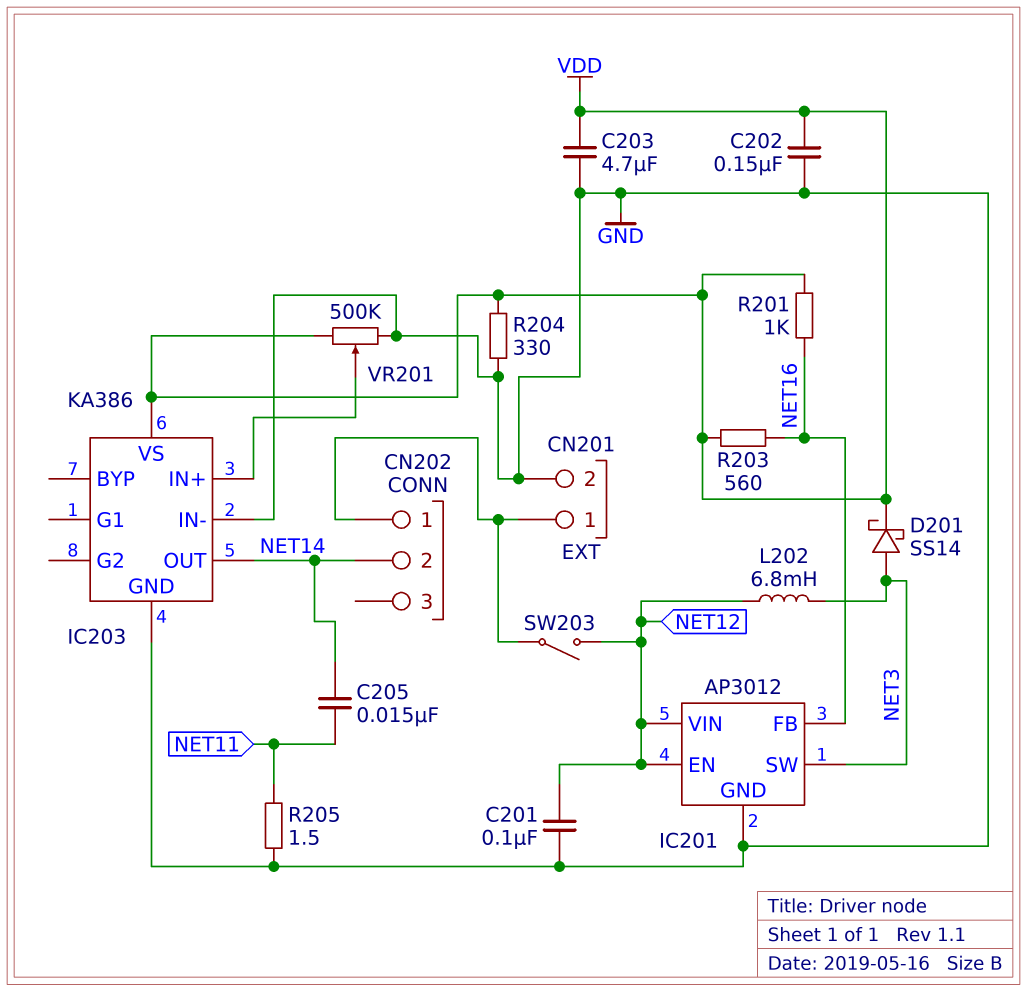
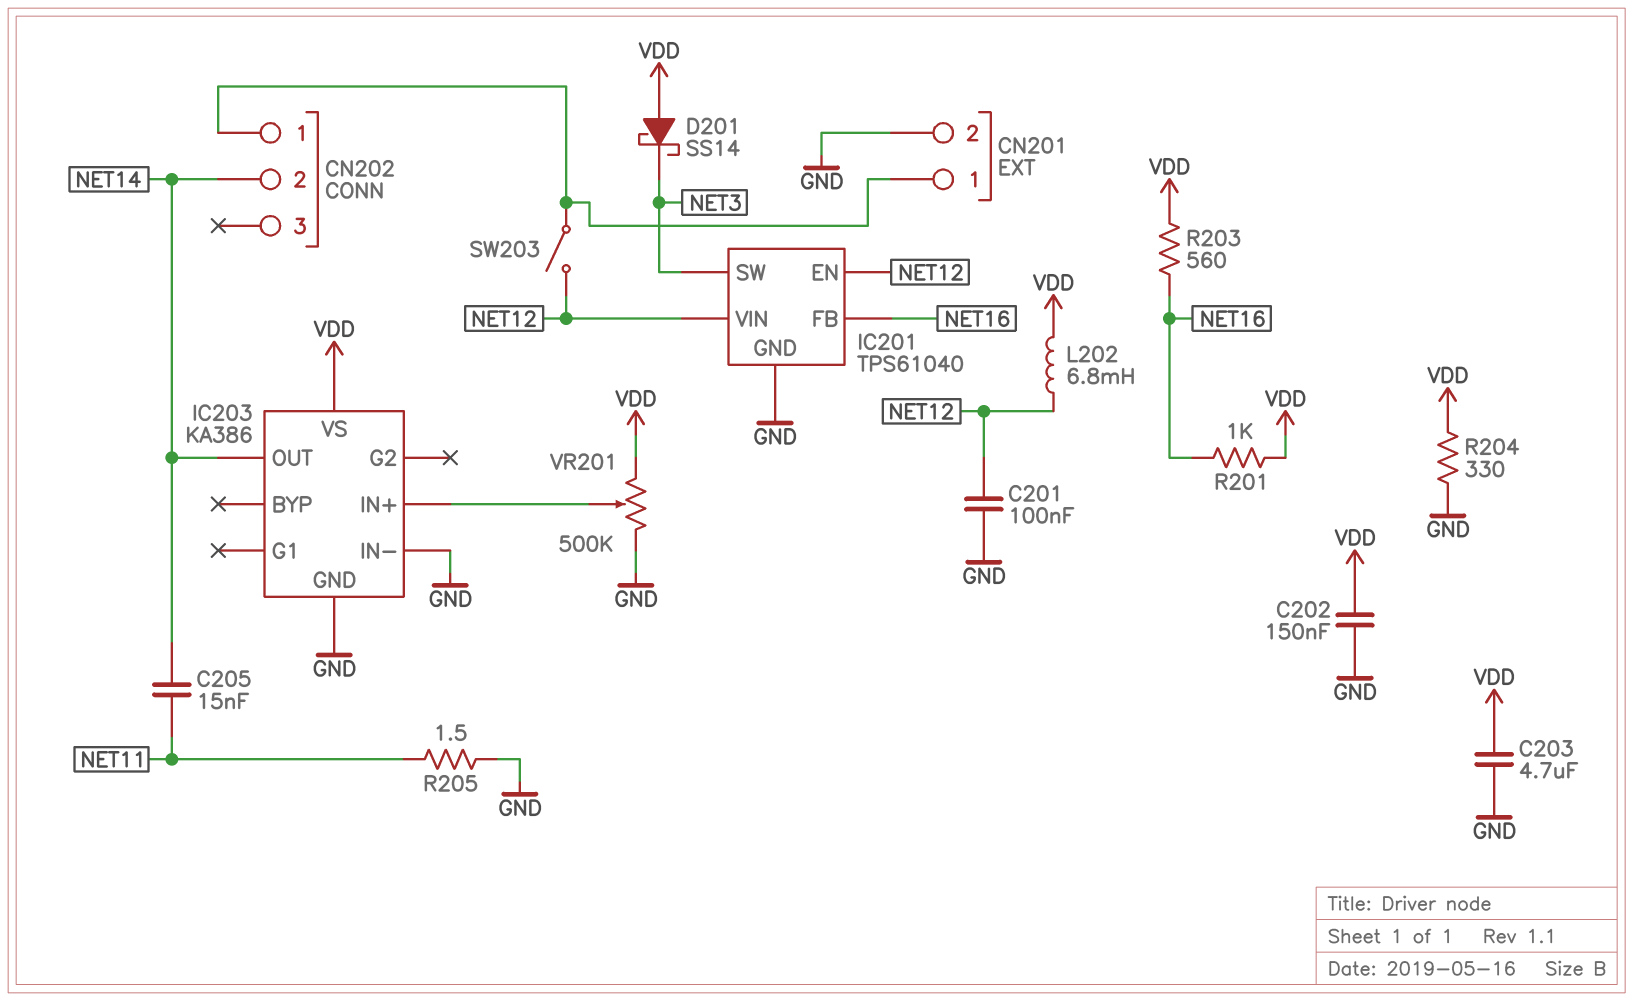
D201: schottky SS14 (A NET3, K VDD) -> schottky SS14 (A VDD, K NET3)
IC201: AP3012 -> TPS61040
L202: 6.8mH (NET3, NET12) -> 6.8mH (NET12, VDD)

